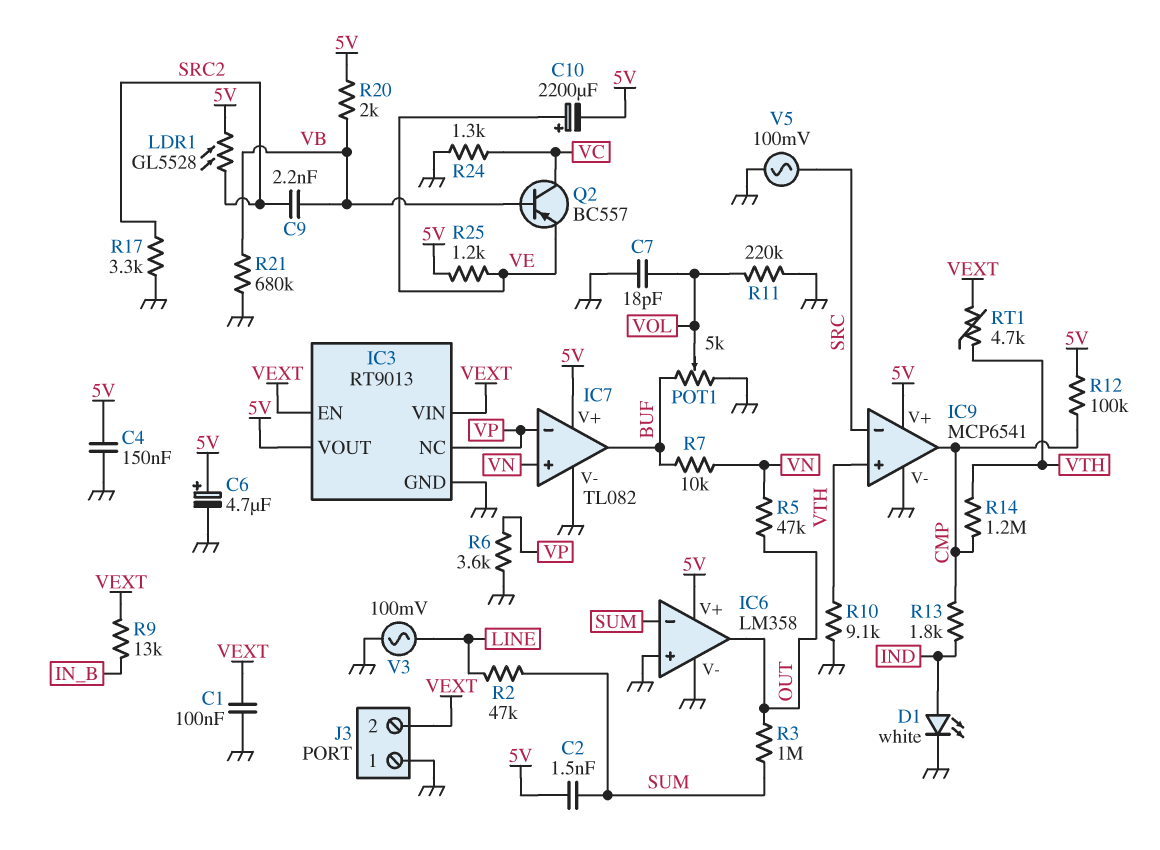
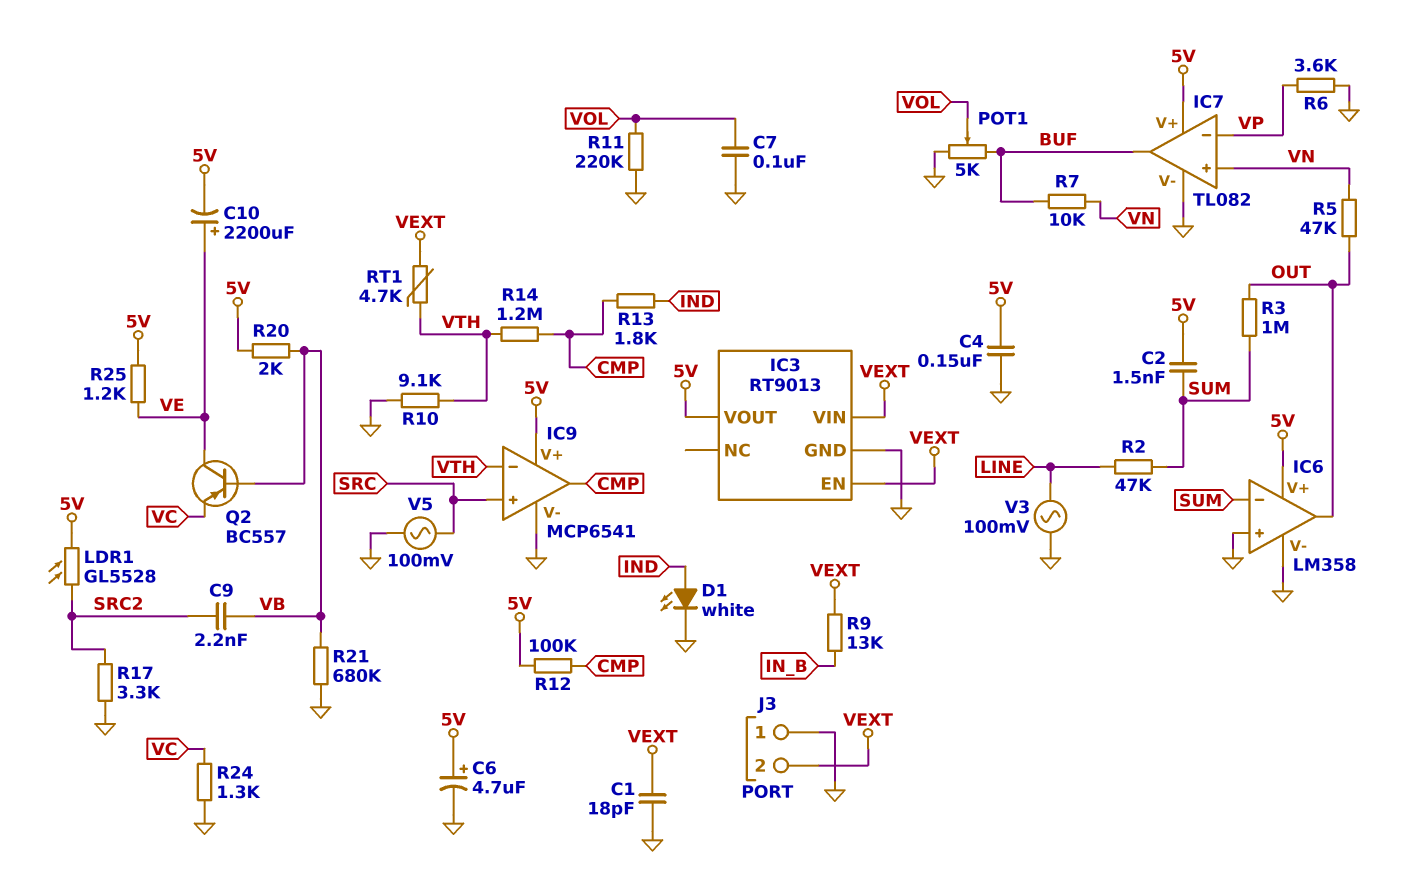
C1: 100nF (GND, VEXT) -> 18pF (GND, VEXT)
C7: 18pF (GND, VOL) -> 100nF (GND, VOL)
IC3 pin NC: VP -> none
IC9 pin in+: VTH -> SRC
IC9 pin in-: SRC -> VTH
Q2: PNP BC557 (B VB, C VC, E VE) -> PNP BC557 (B VB, C VE, E VC)

